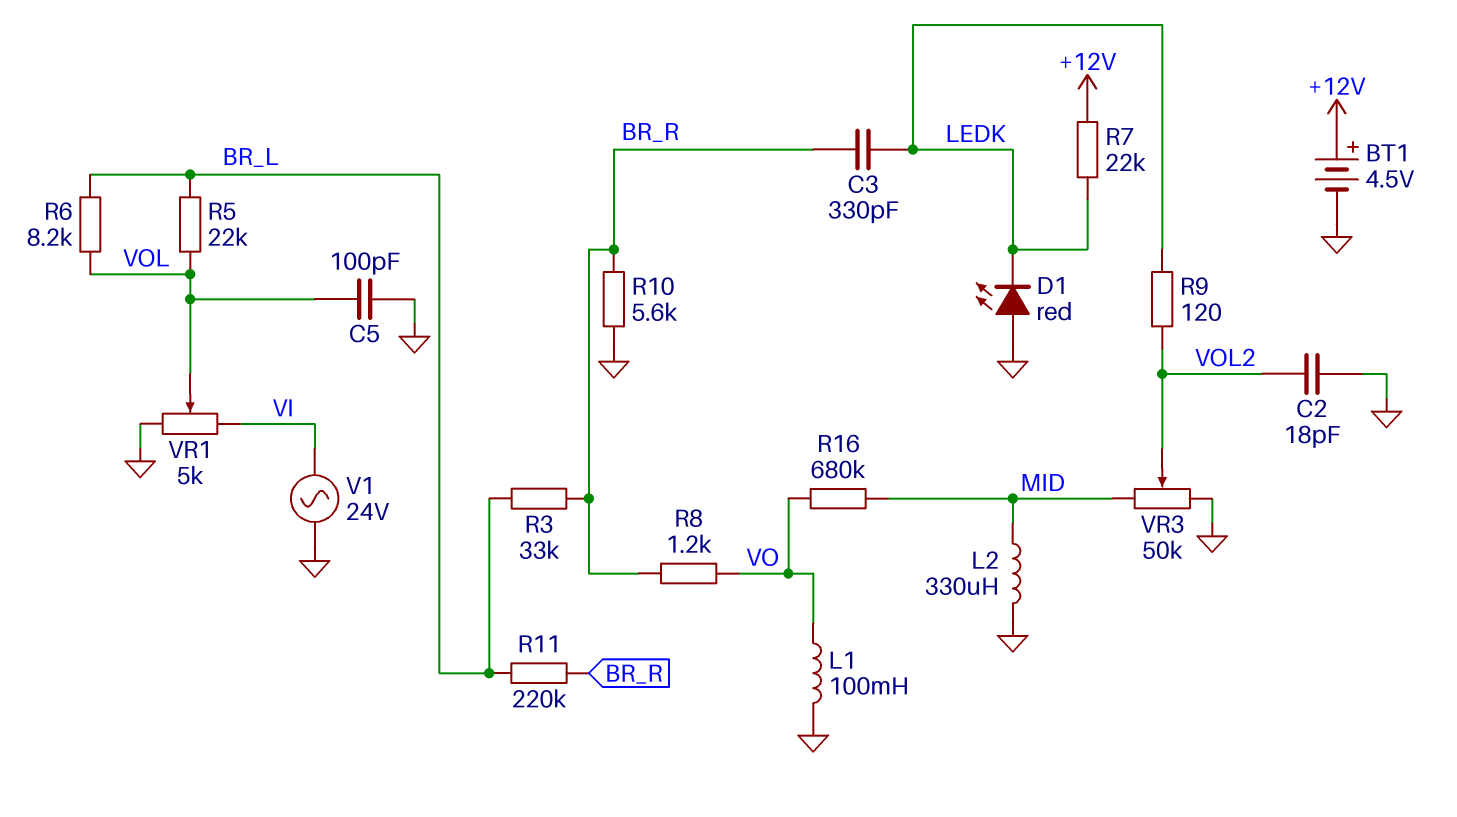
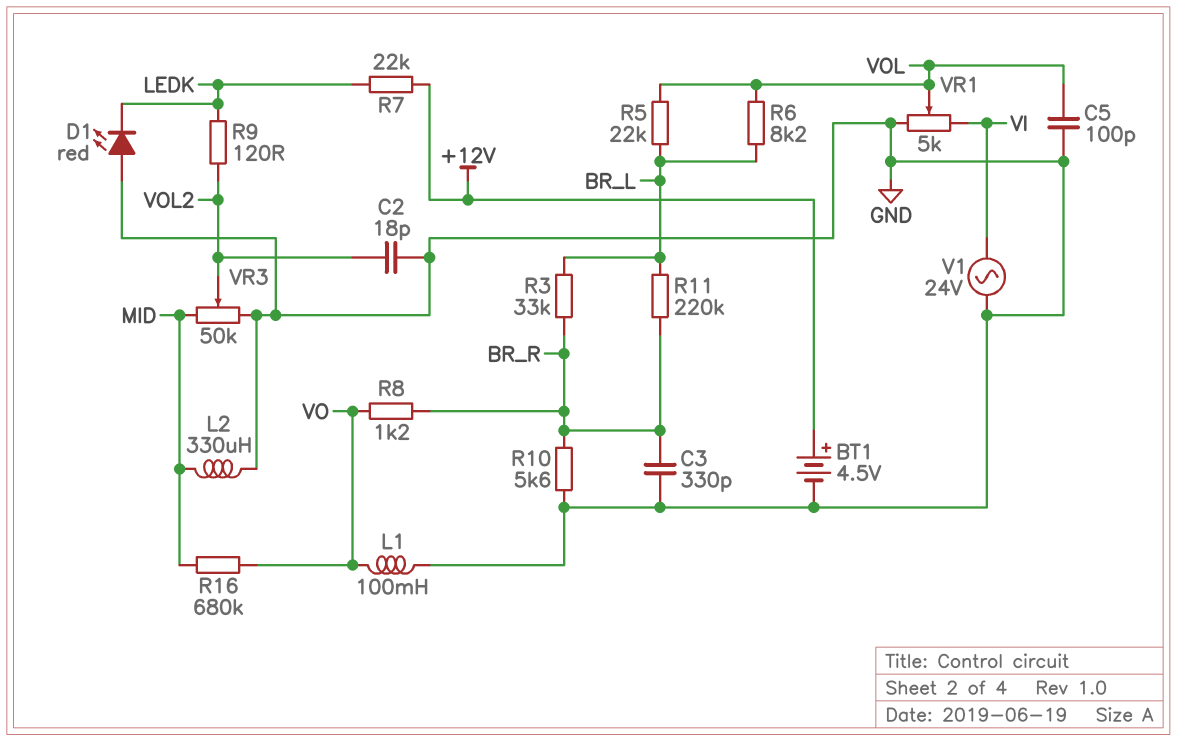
C3: 330pF (BR_R, LEDK) -> 330pF (BR_R, GND)

